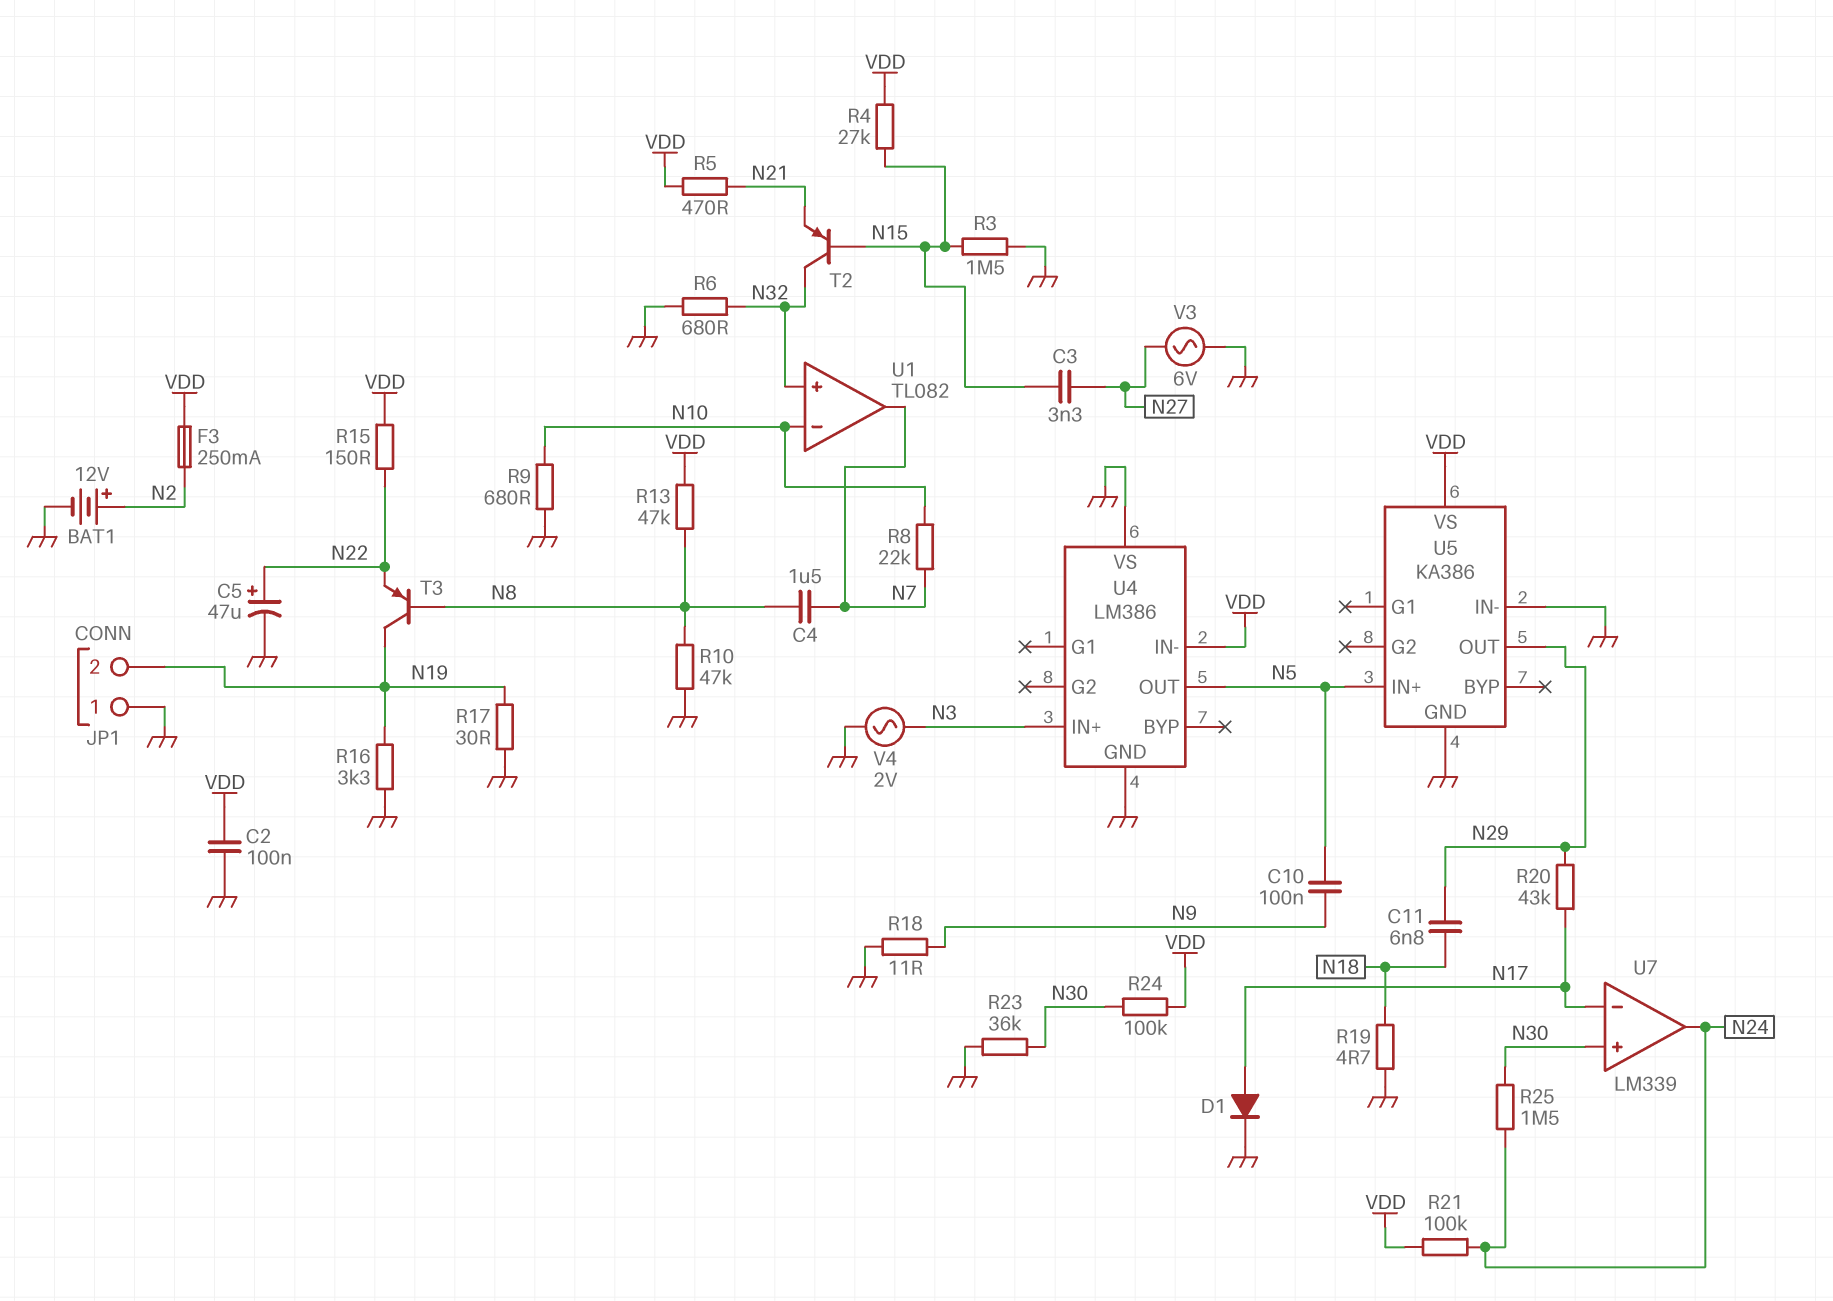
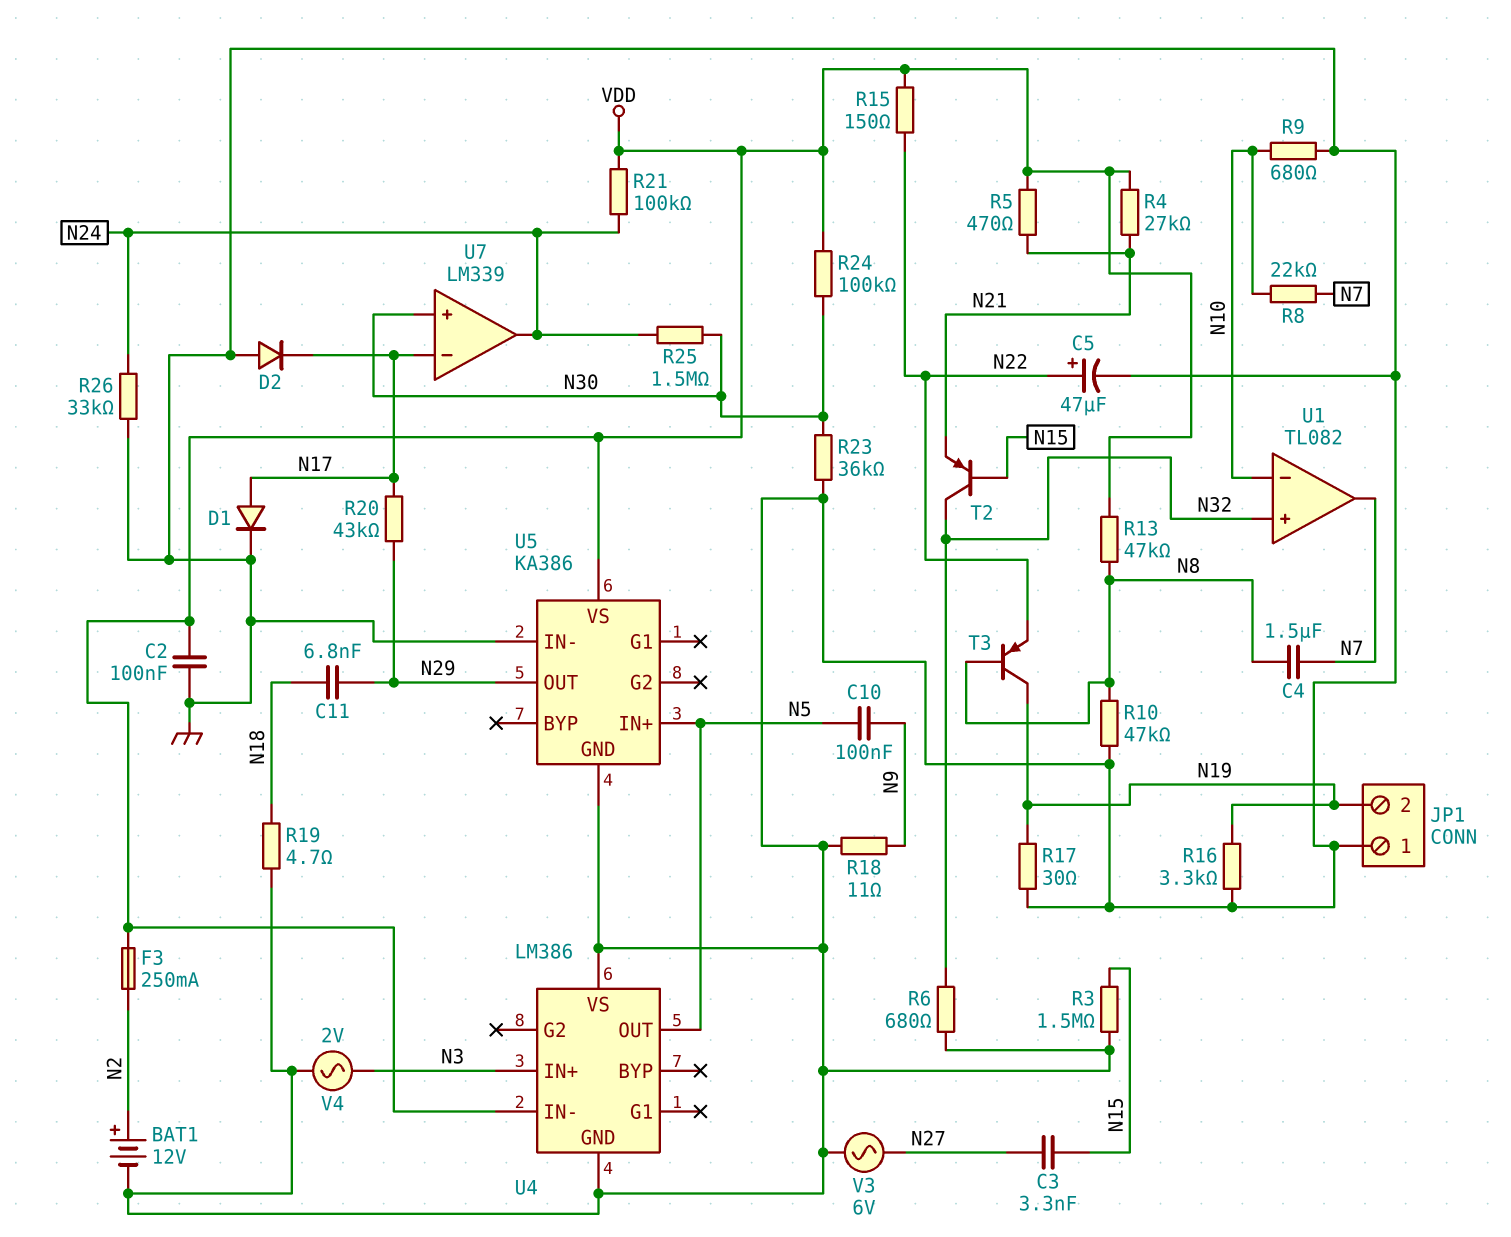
D2: none -> diode (A GND, K N17)
R4: 27k (N15, VDD) -> 27k (N21, VDD)
R26: none -> 33k (GND, N24)

